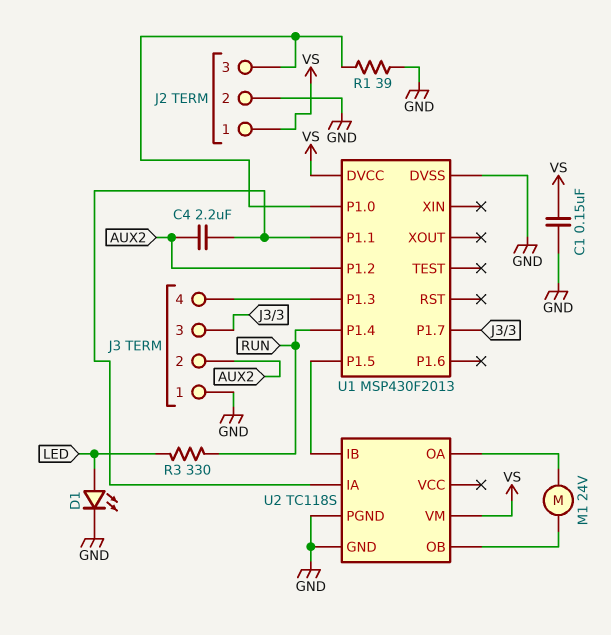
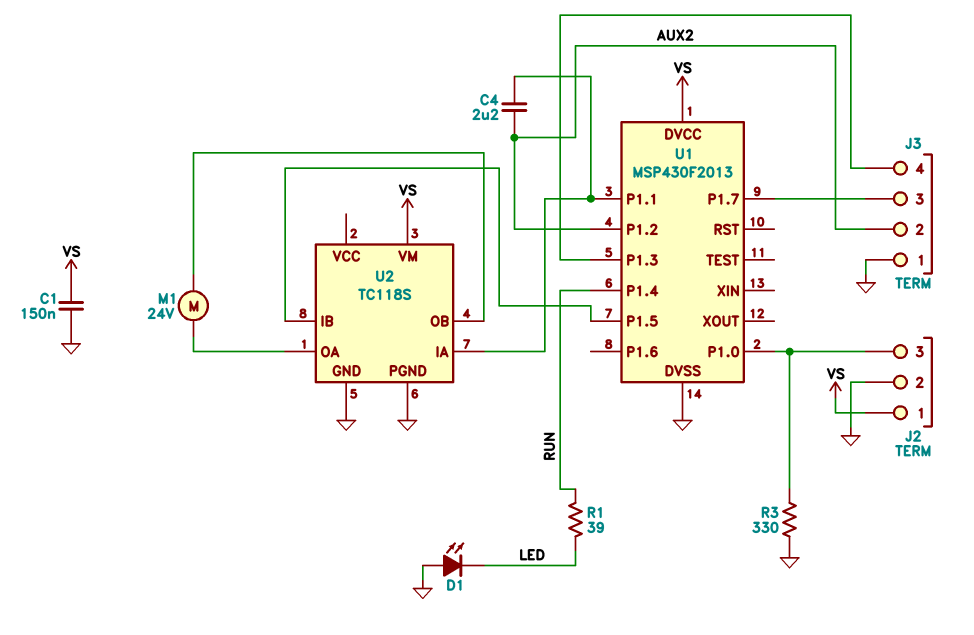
D1: LED (A LED, K GND) -> LED (A GND, K LED)
R1: 39 (GND, J2/3) -> 39 (LED, RUN)
R3: 330 (LED, RUN) -> 330 (GND, J2/3)

